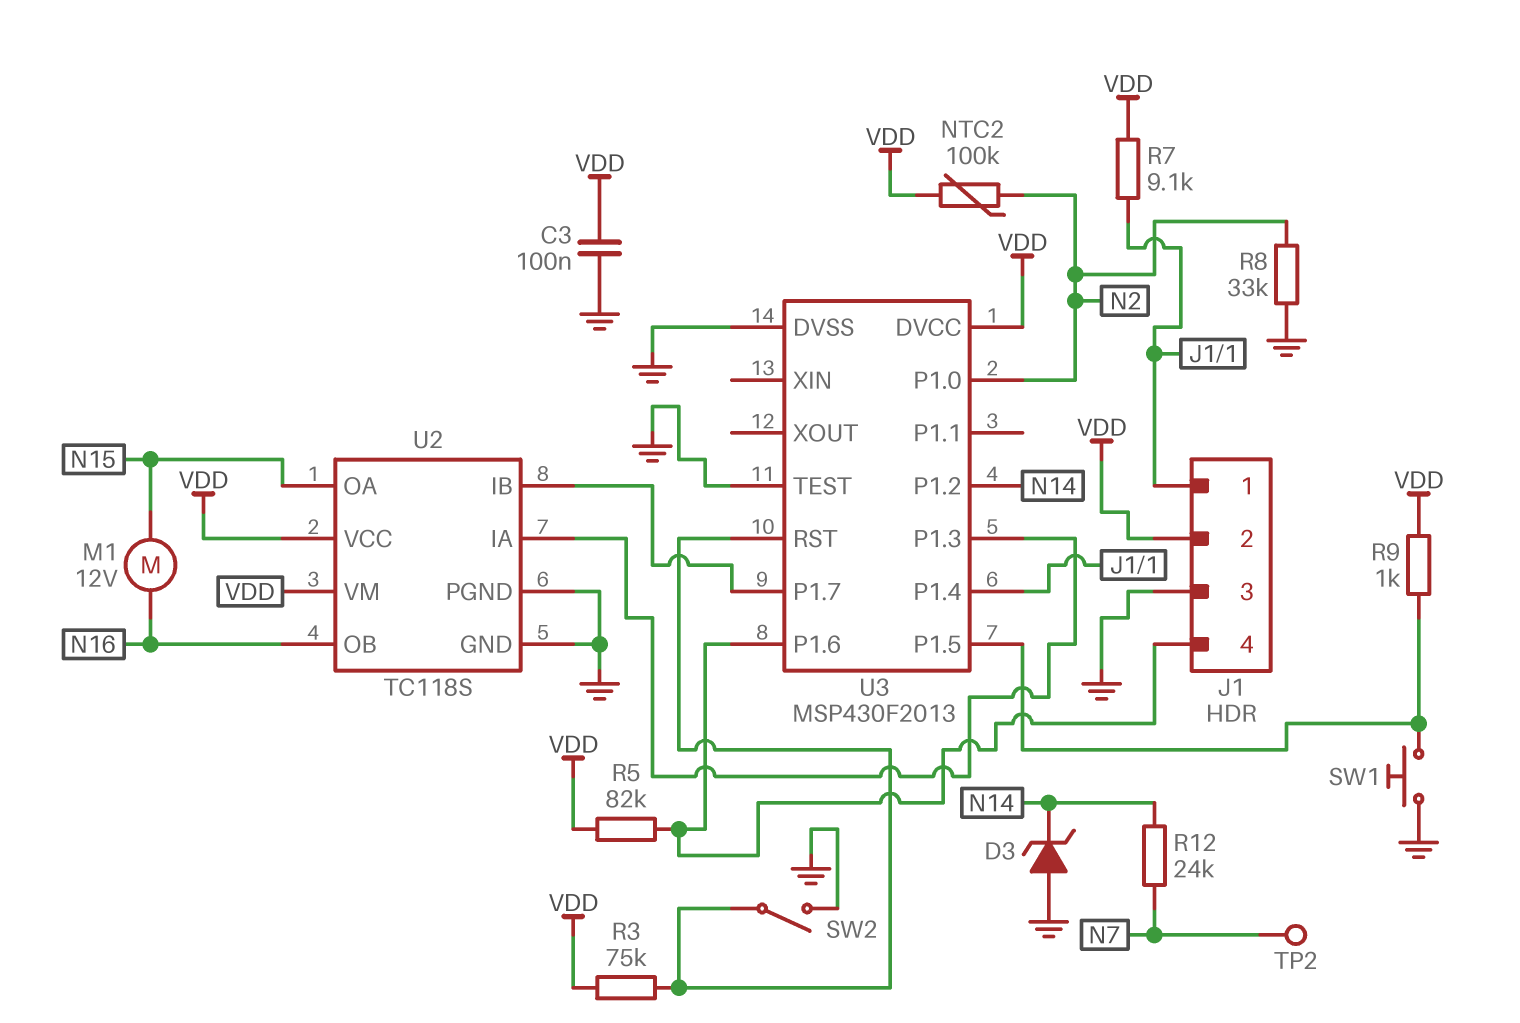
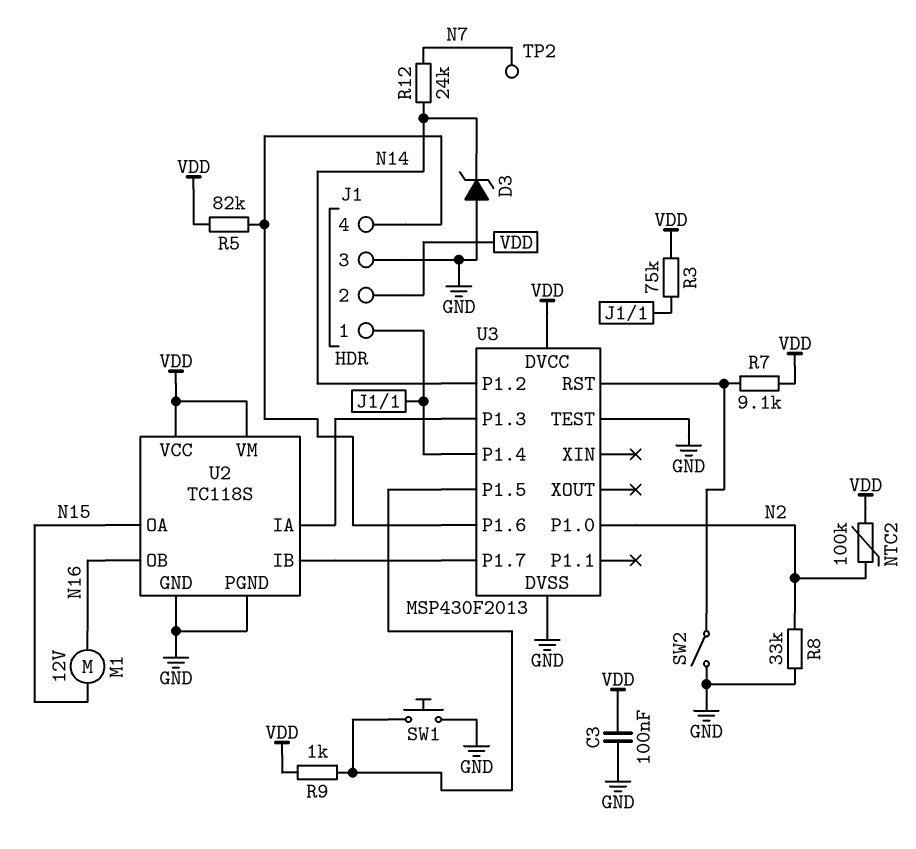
R3: 75k (U3/RST, VDD) -> 75k (J1/1, VDD)
R7: 9.1k (J1/1, VDD) -> 9.1k (U3/RST, VDD)

